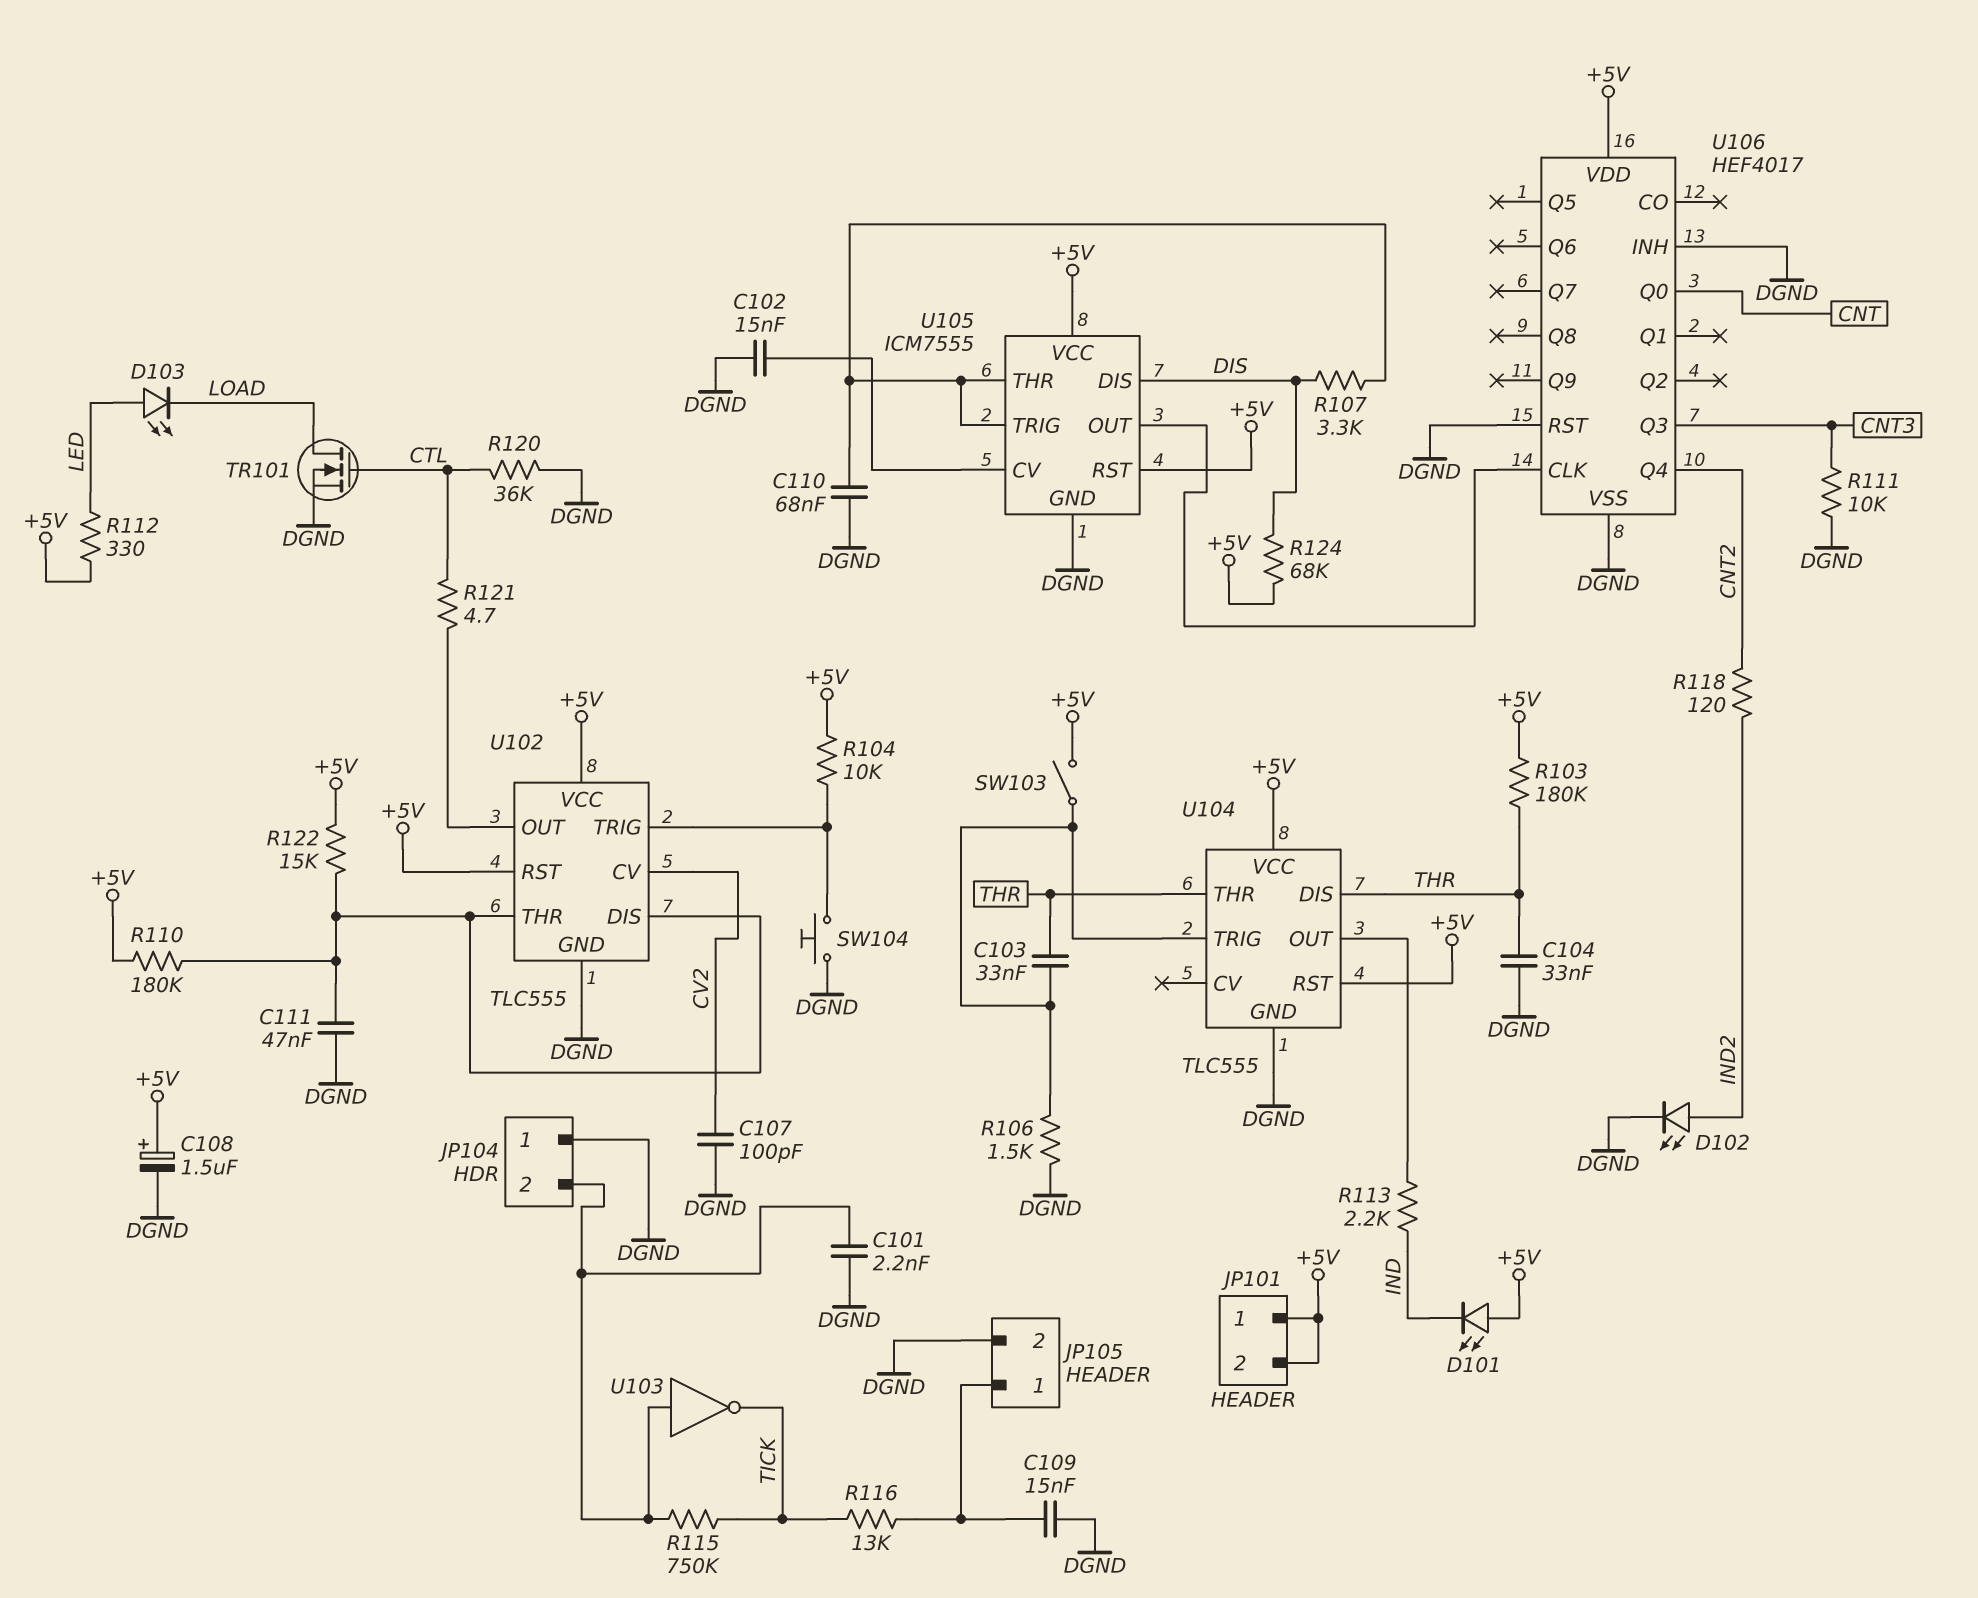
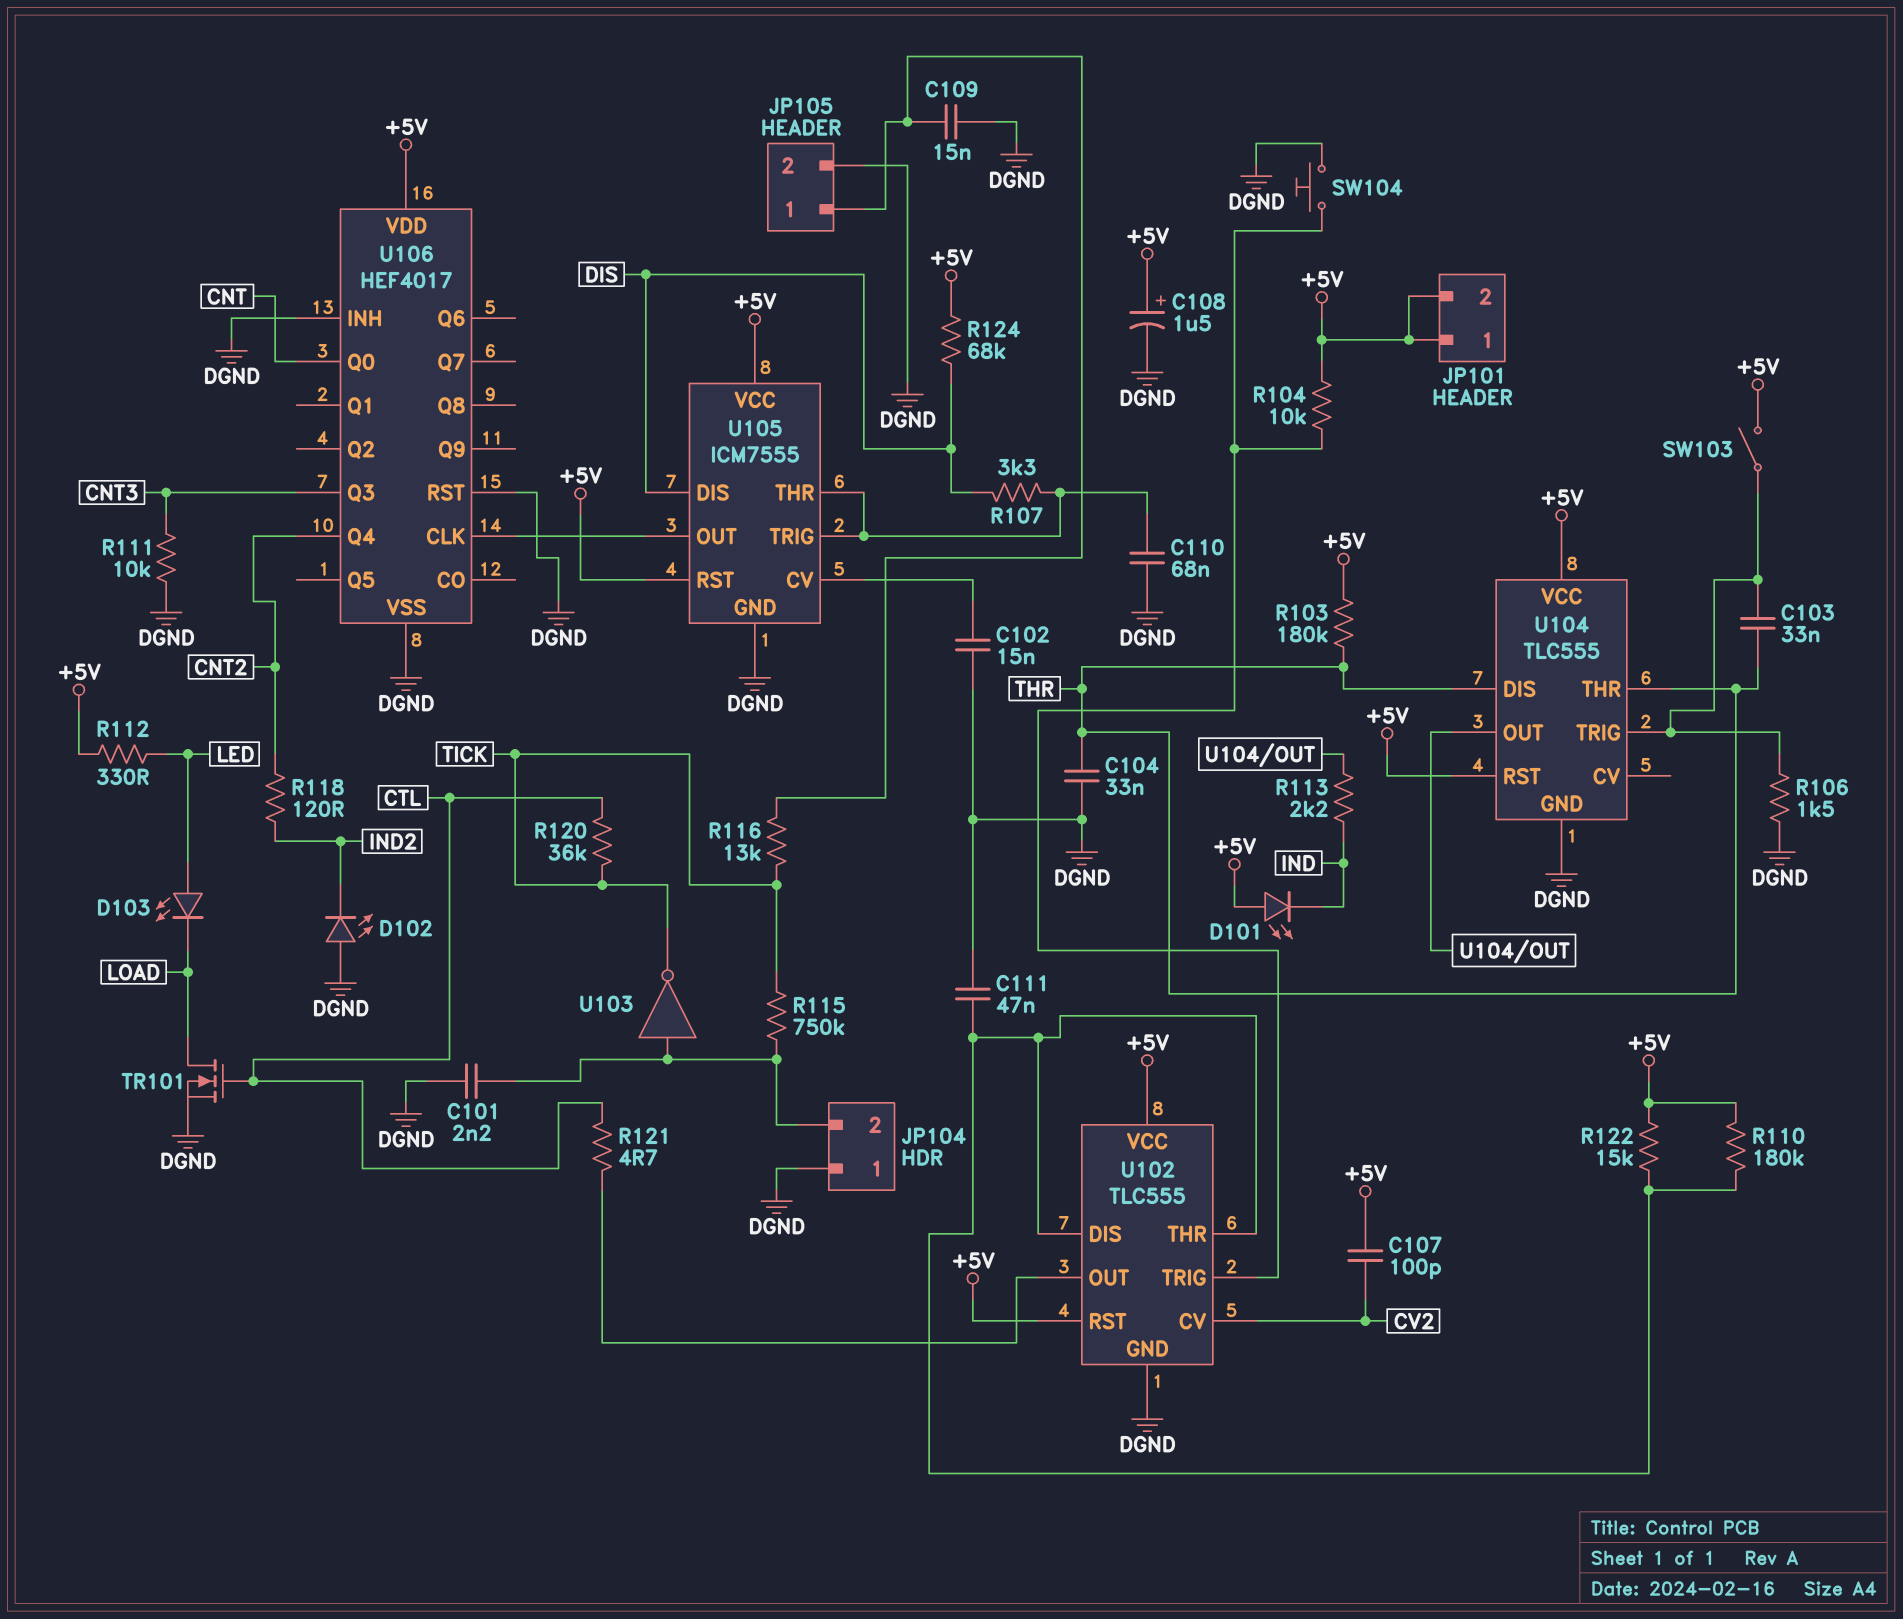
C107: 100pF (CV2, DGND) -> 100pF (+5V, CV2)
D102: LED (A IND2, K DGND) -> LED (A DGND, K IND2)
R120: 36k (CTL, DGND) -> 36k (CTL, TICK)

